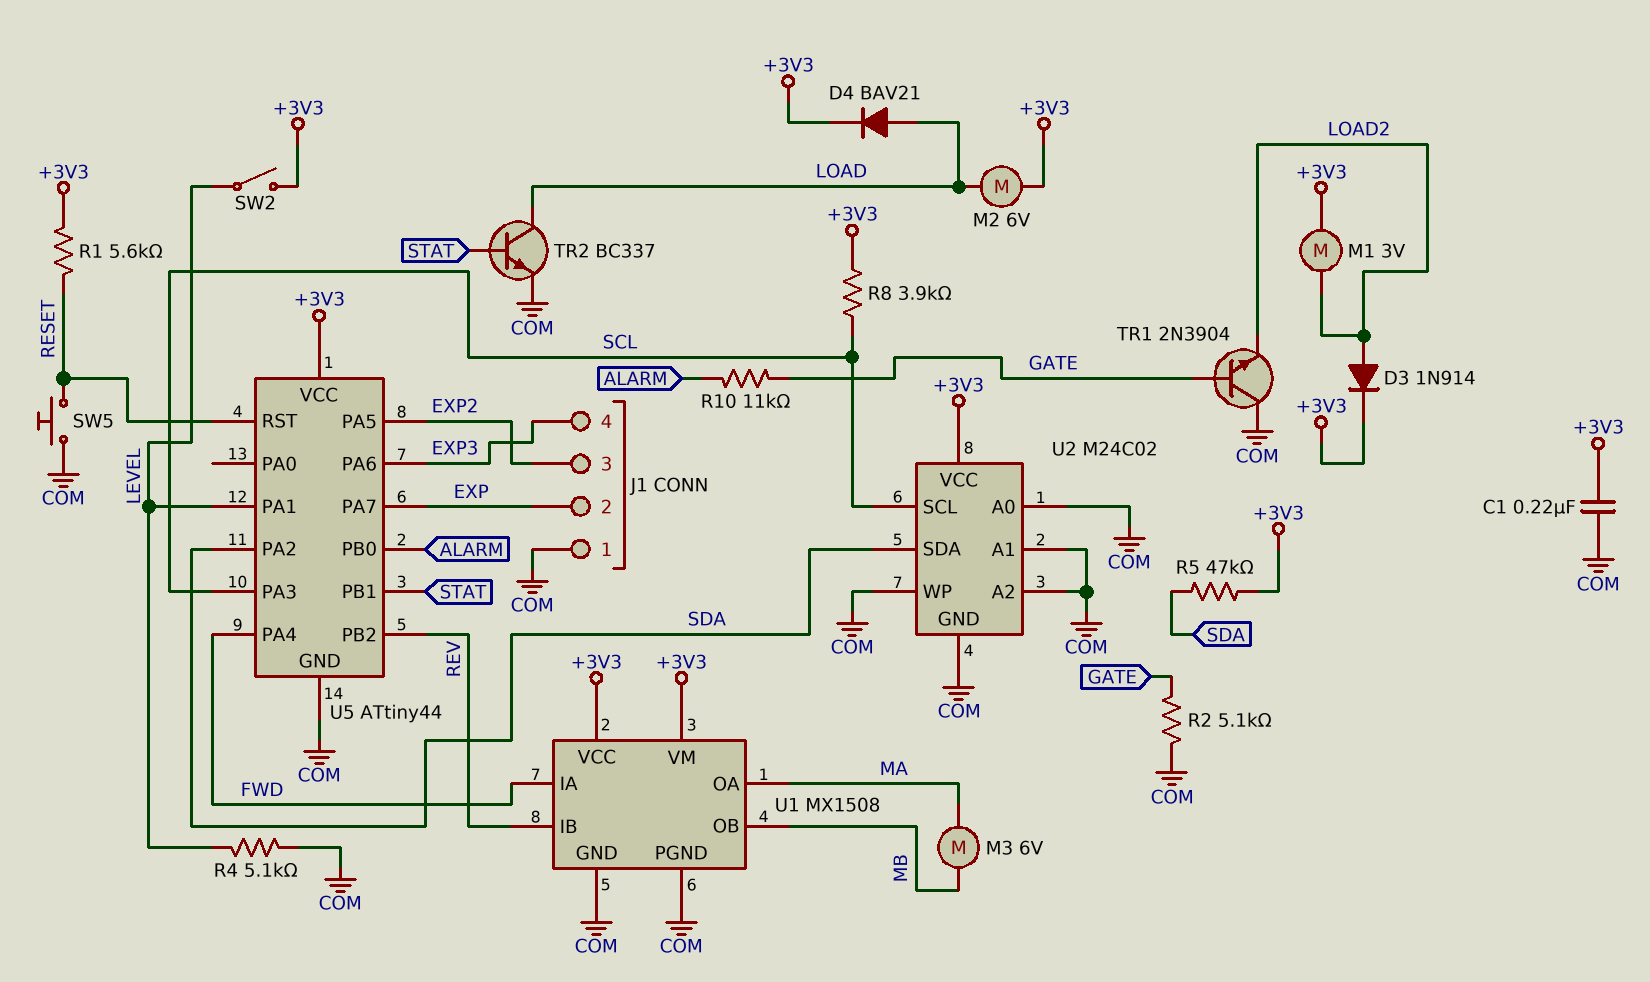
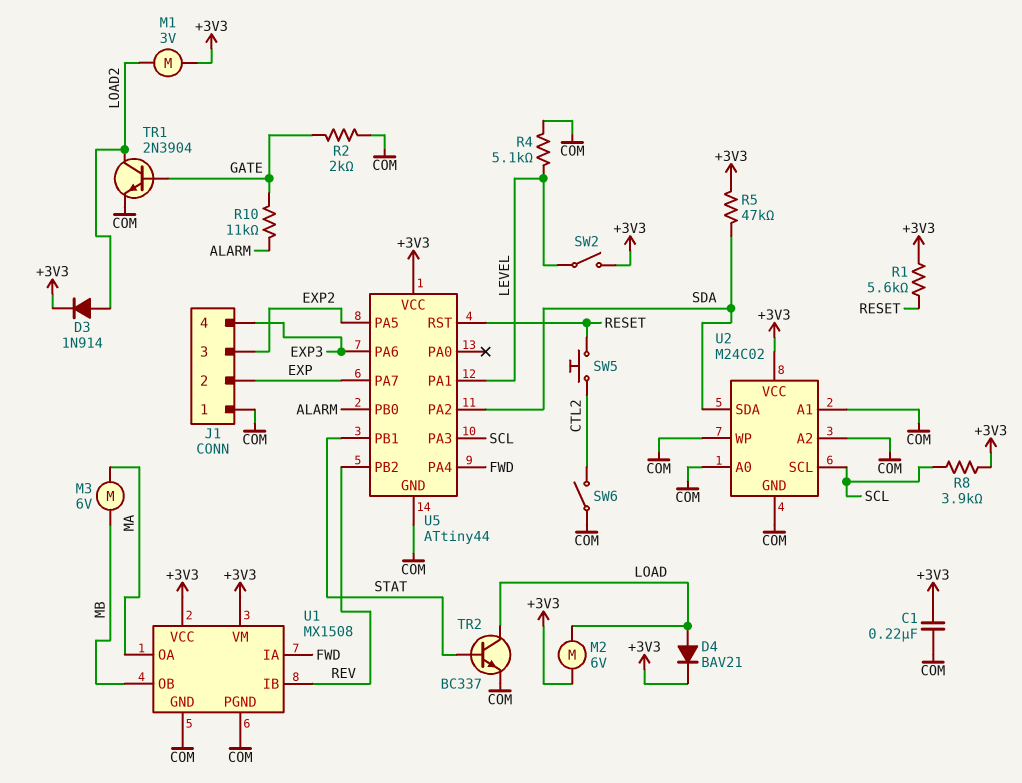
R2: 5.1k (COM, GATE) -> 2k (COM, GATE)
SW5: button (COM, RESET) -> button (CTL2, RESET)
SW6: none -> switch (COM, CTL2)
TR1: NPN 2N3904 (B GATE, C COM, E LOAD2) -> NPN 2N3904 (B GATE, C LOAD2, E COM)

